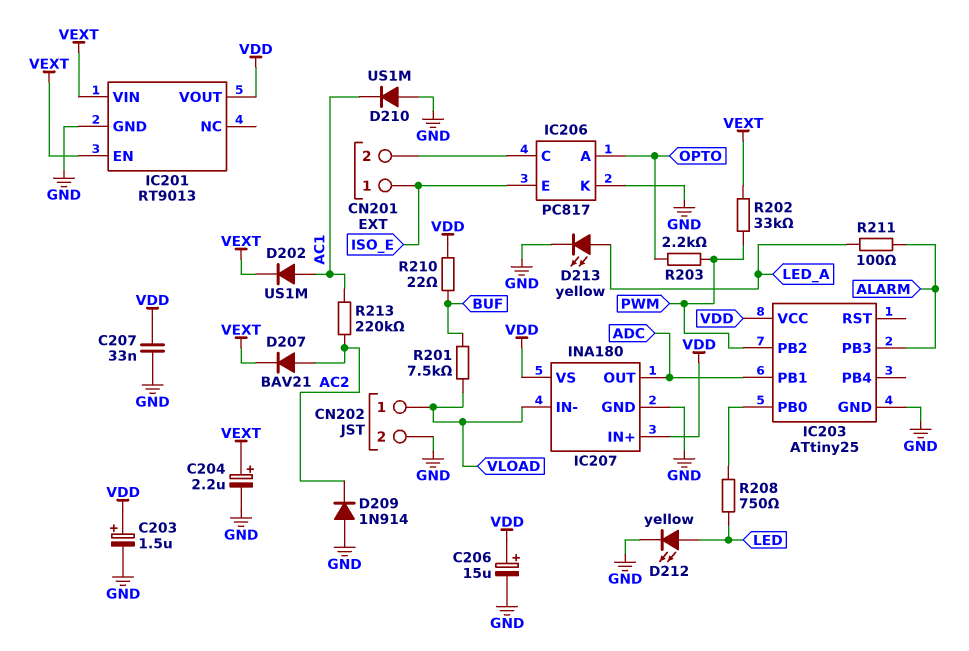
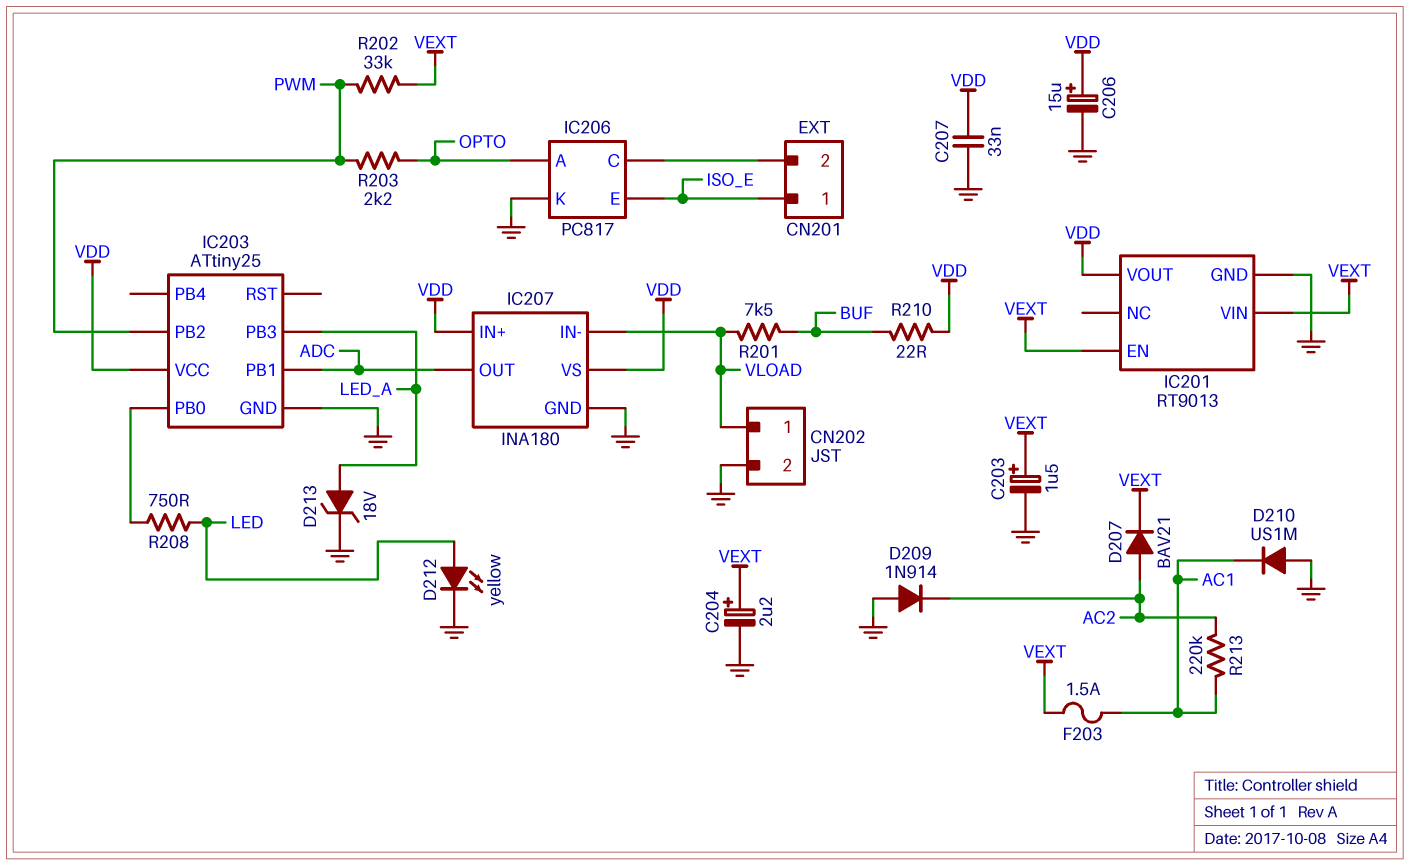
C203: 1.5uF (plus VDD, minus GND) -> 1.5uF (plus VEXT, minus GND)
D202: diode US1M (A AC1, K VEXT) -> none
D213: LED yellow (A LED_A, K GND) -> zener 18V (A LED_A, K GND)
F203: none -> 1.5A (AC1, VEXT)
IC203 pin PB3: ALARM -> LED_A
R211: 100 (ALARM, LED_A) -> none

